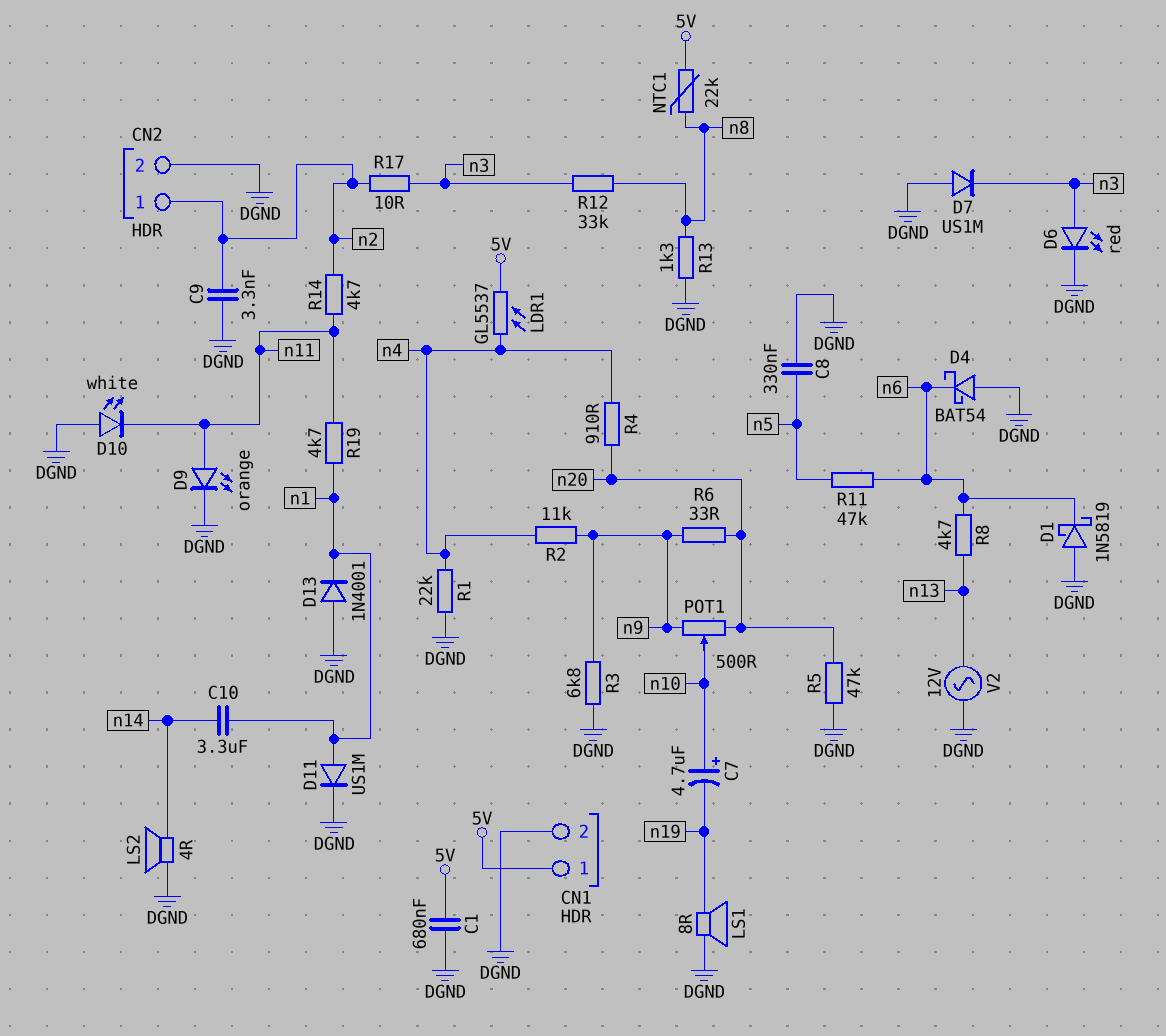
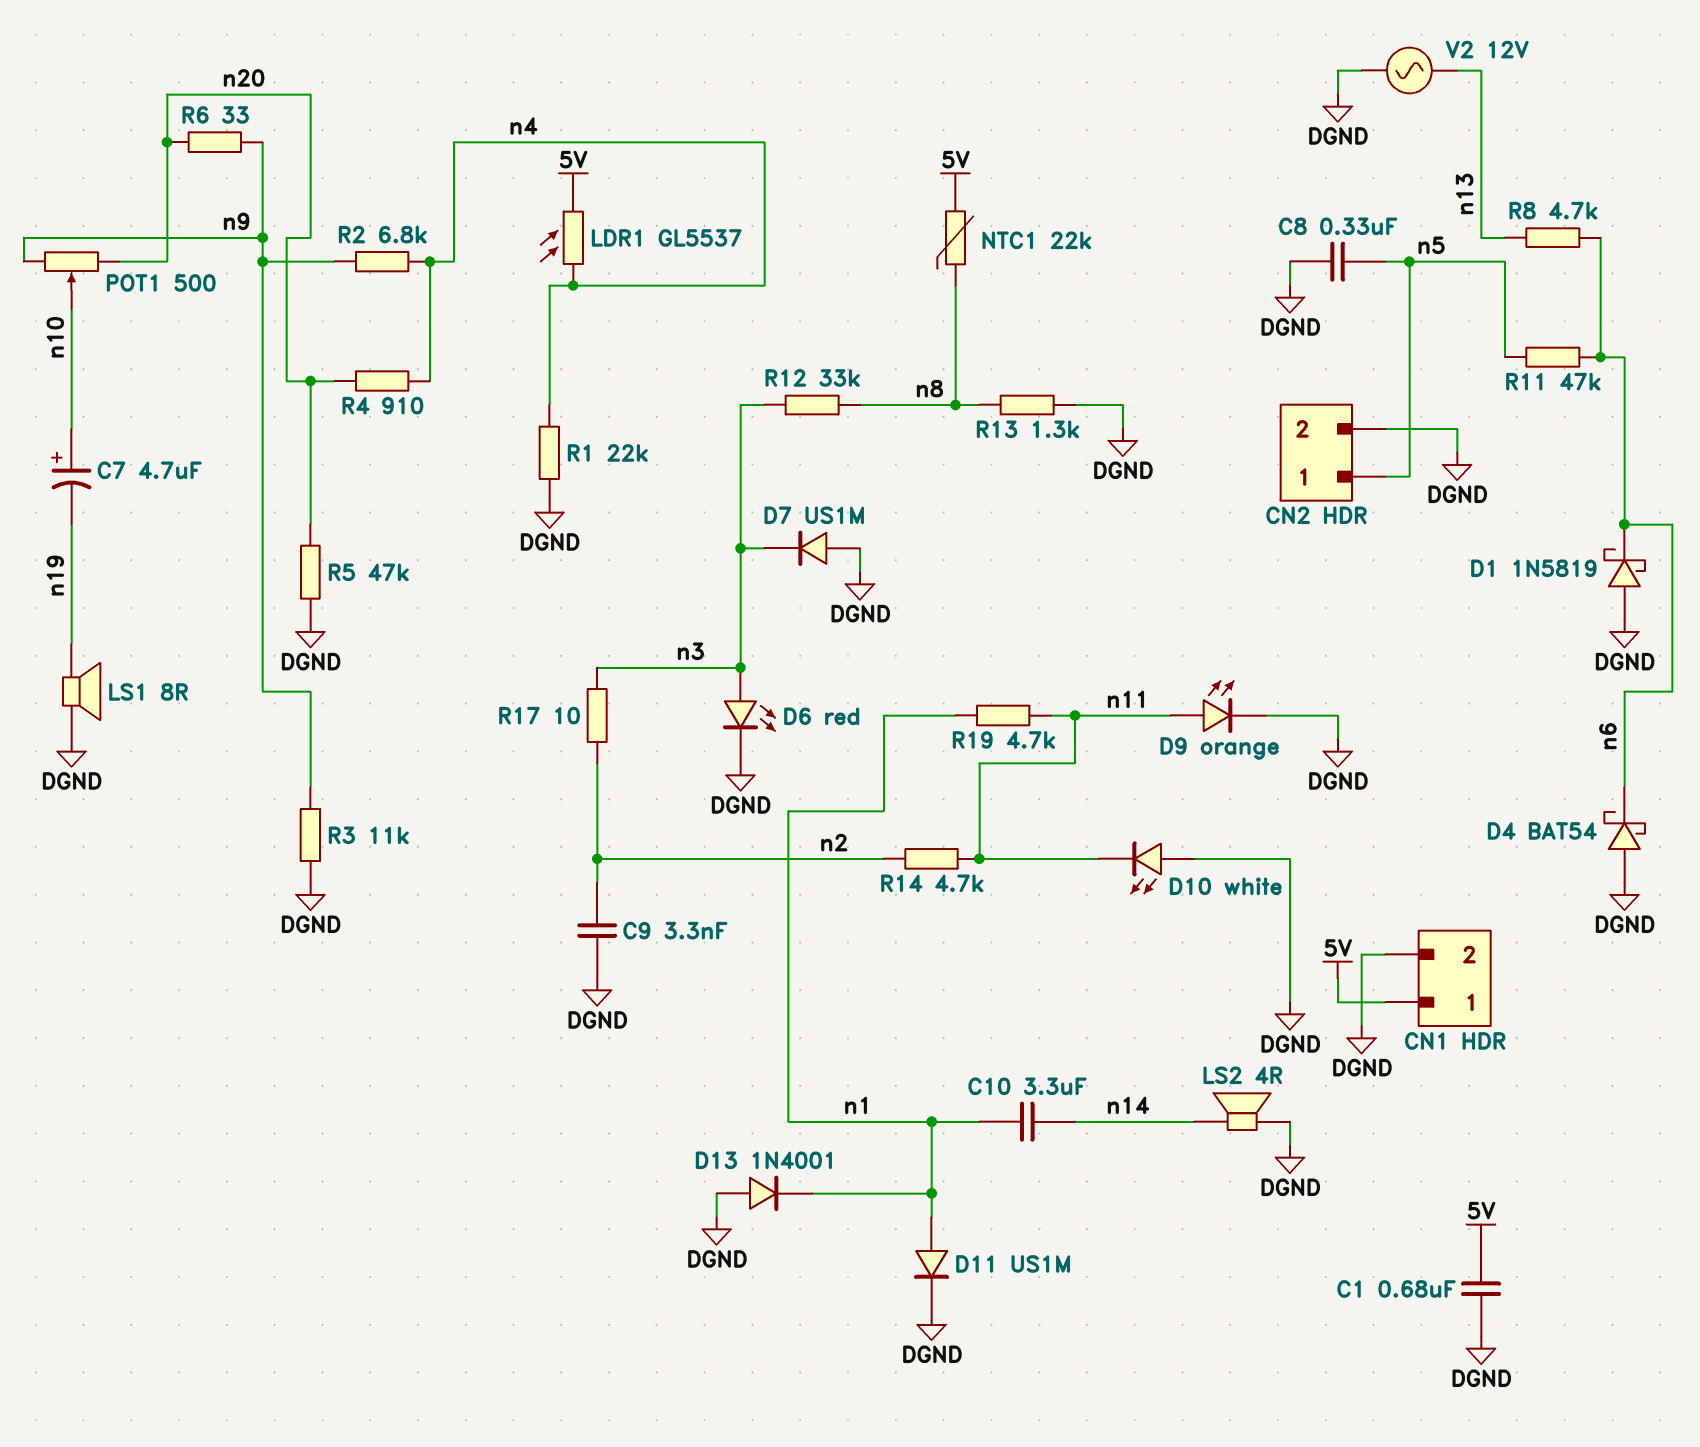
CN2 pin 1: n2 -> n5
R2: 11k (n4, n9) -> 6.8k (n4, n9)
R3: 6.8k (DGND, n9) -> 11k (DGND, n9)

